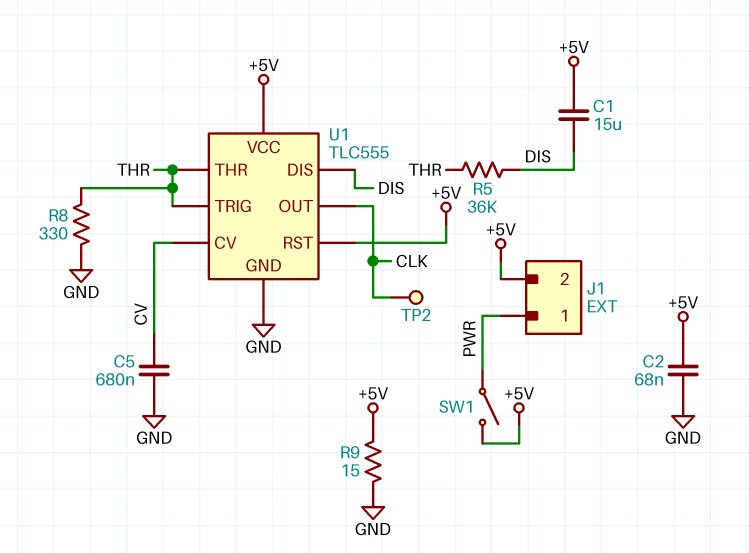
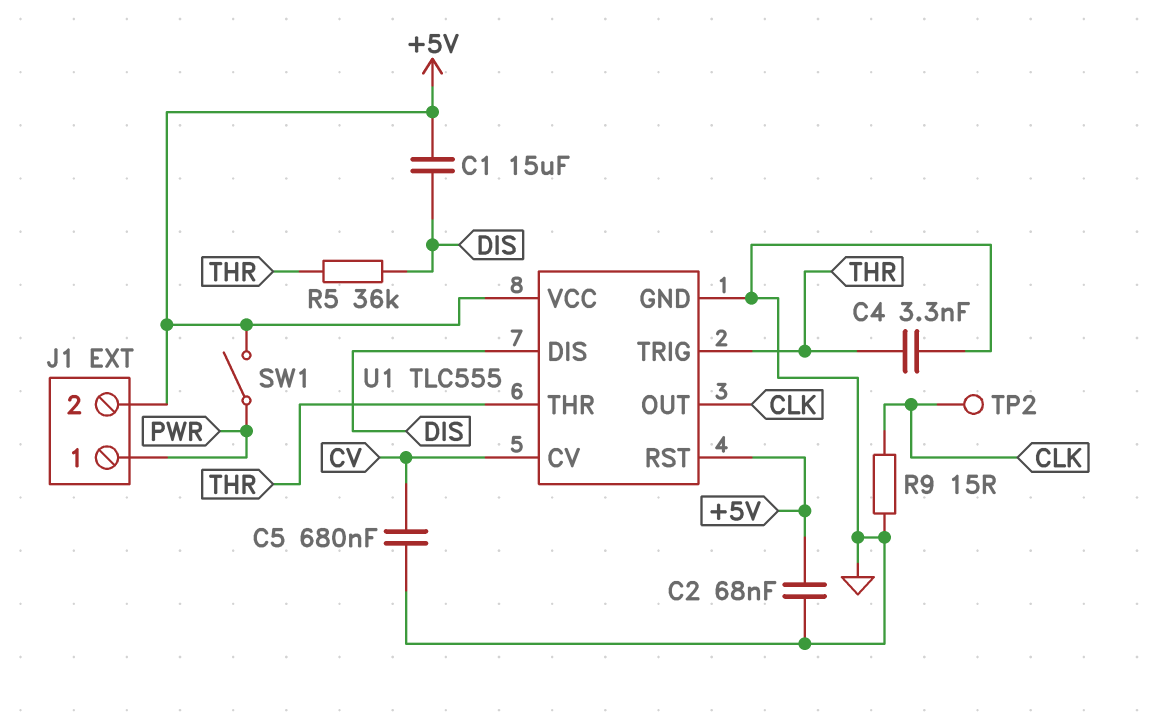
C4: none -> 3.3nF (GND, THR)
R8: 330 (GND, THR) -> none
R9: 15 (+5V, GND) -> 15 (CLK, GND)

